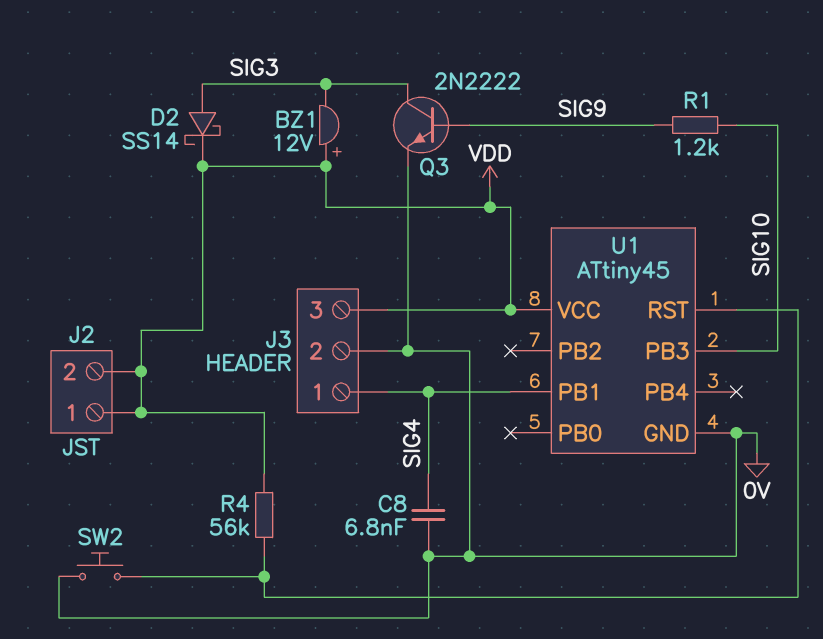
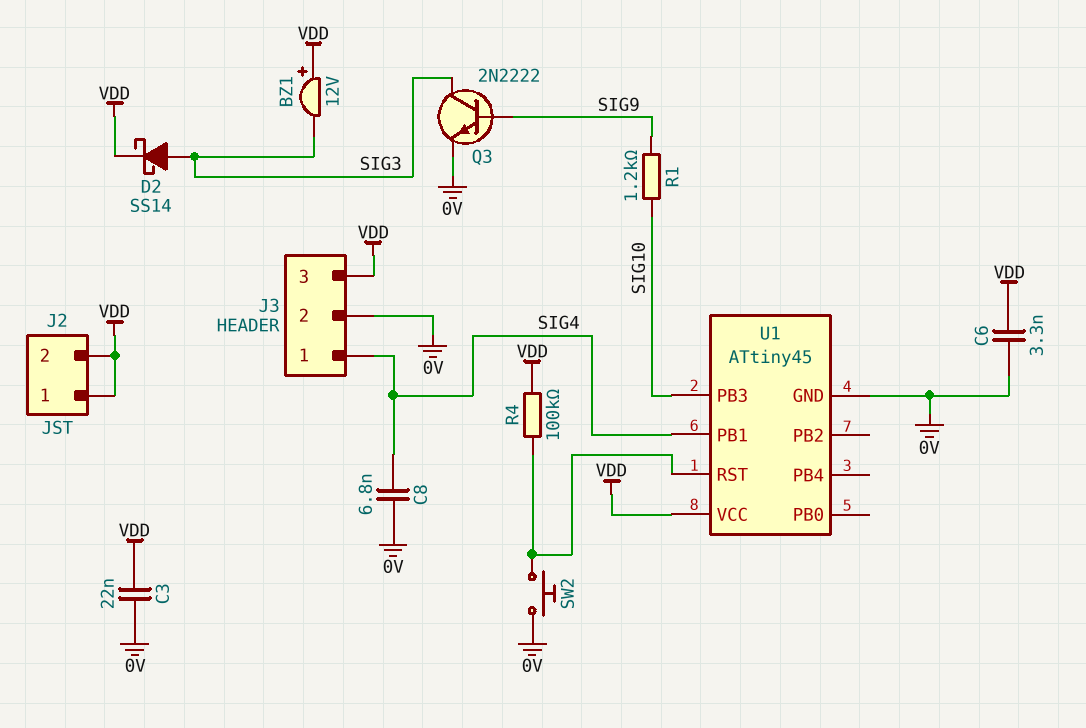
C3: none -> 22nF (0V, VDD)
C6: none -> 3.3nF (0V, VDD)
R4: 56k (U1/RST, VDD) -> 100k (U1/RST, VDD)

